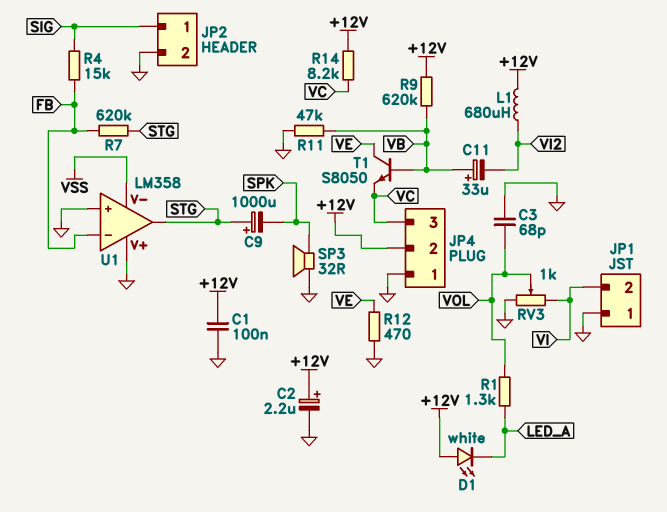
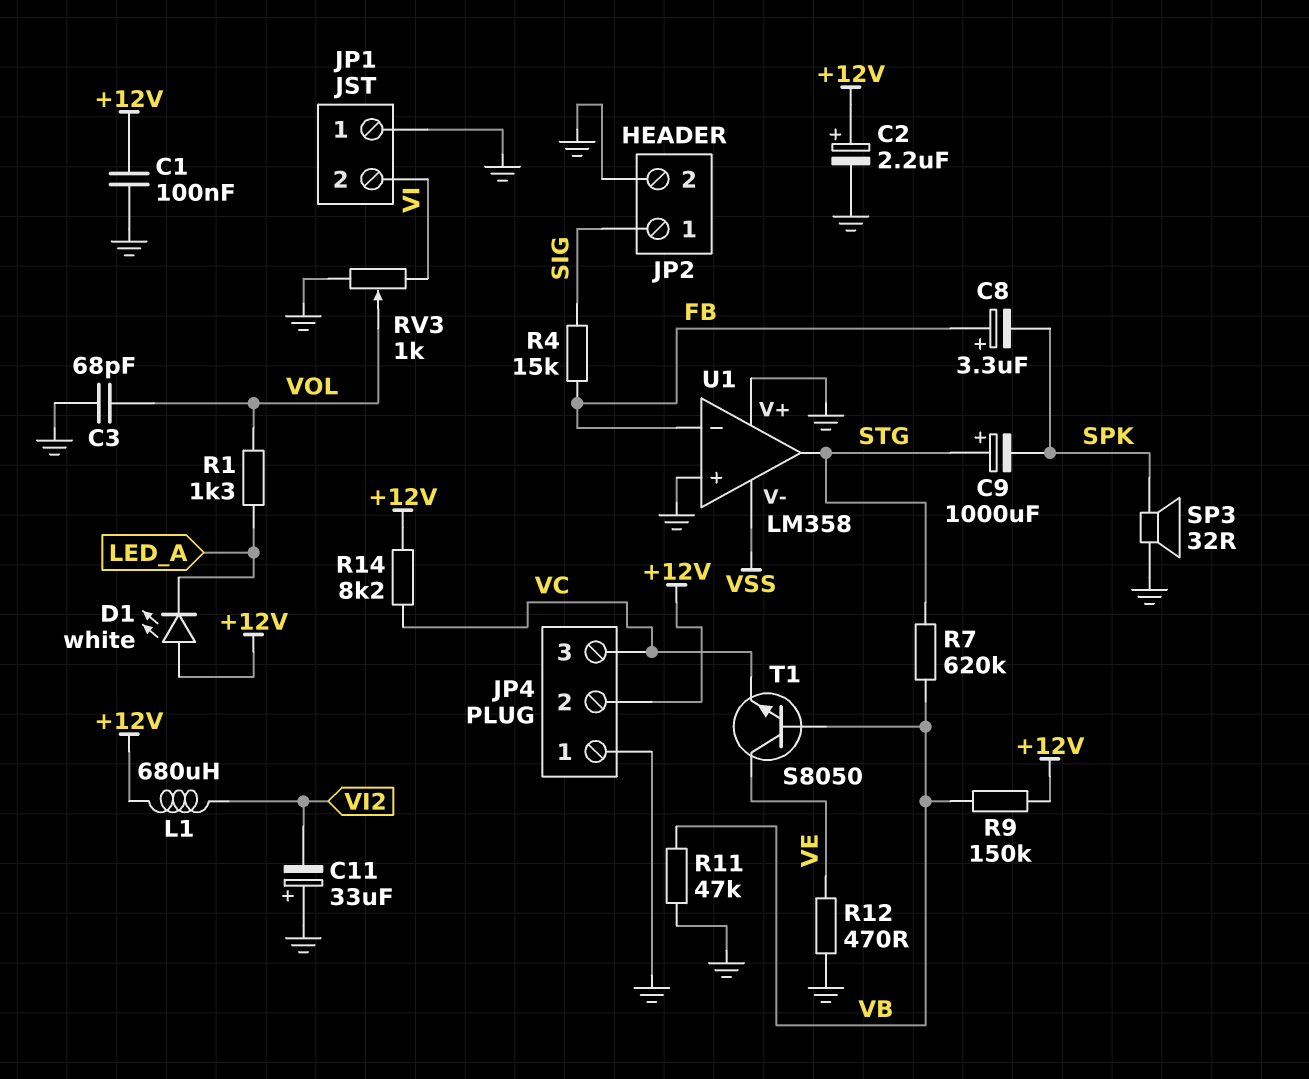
C8: none -> 3.3uF (plus FB, minus SPK)
C11: 33uF (plus VB, minus VI2) -> 33uF (plus GND, minus VI2)
R7: 620k (FB, STG) -> 620k (STG, VB)
R9: 620k (+12V, VB) -> 150k (+12V, VB)

